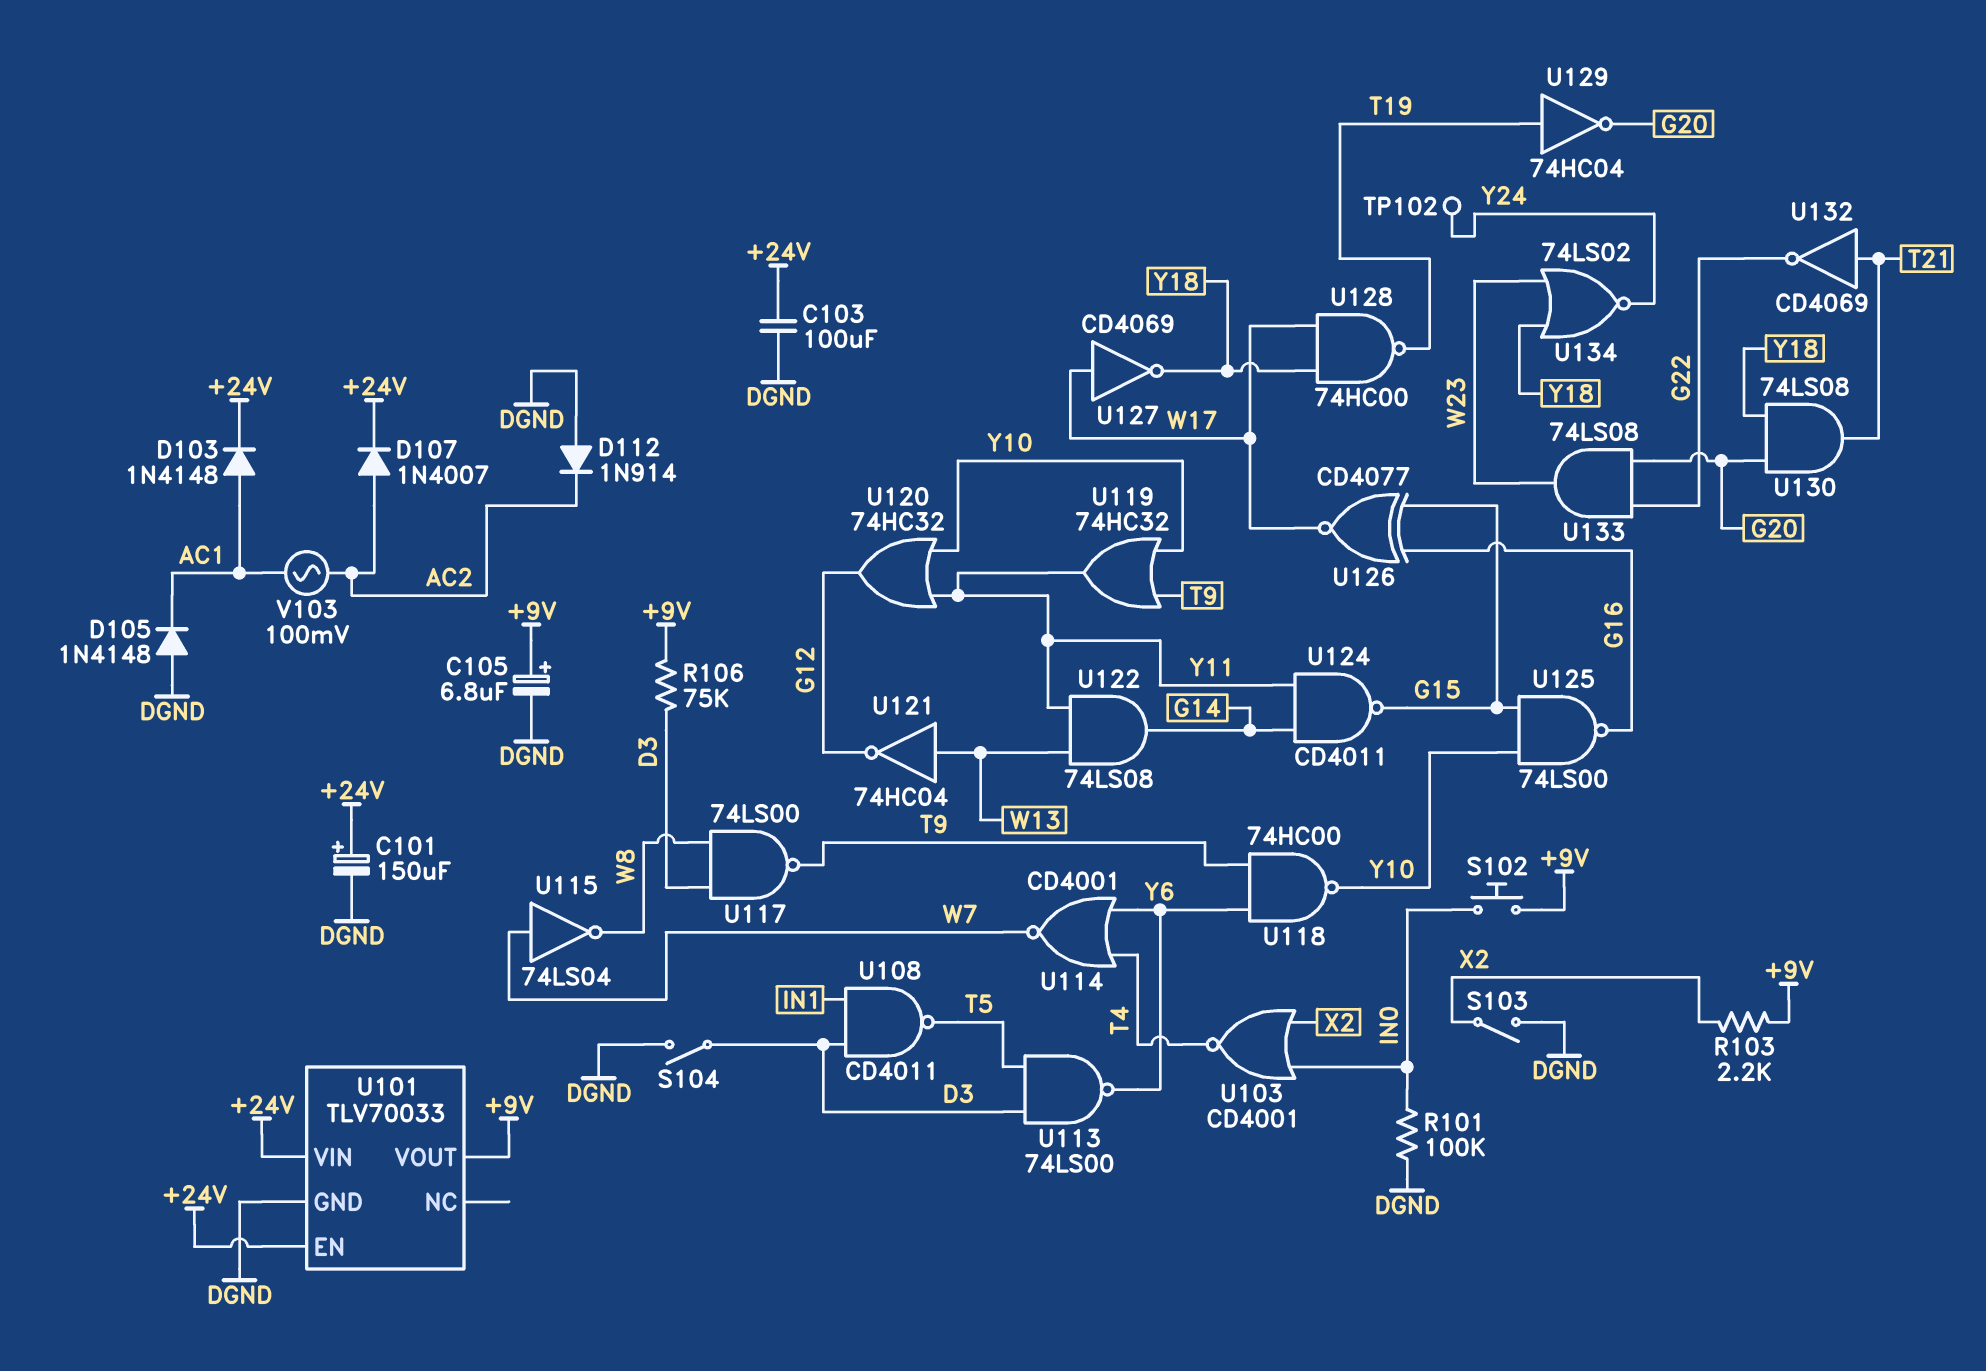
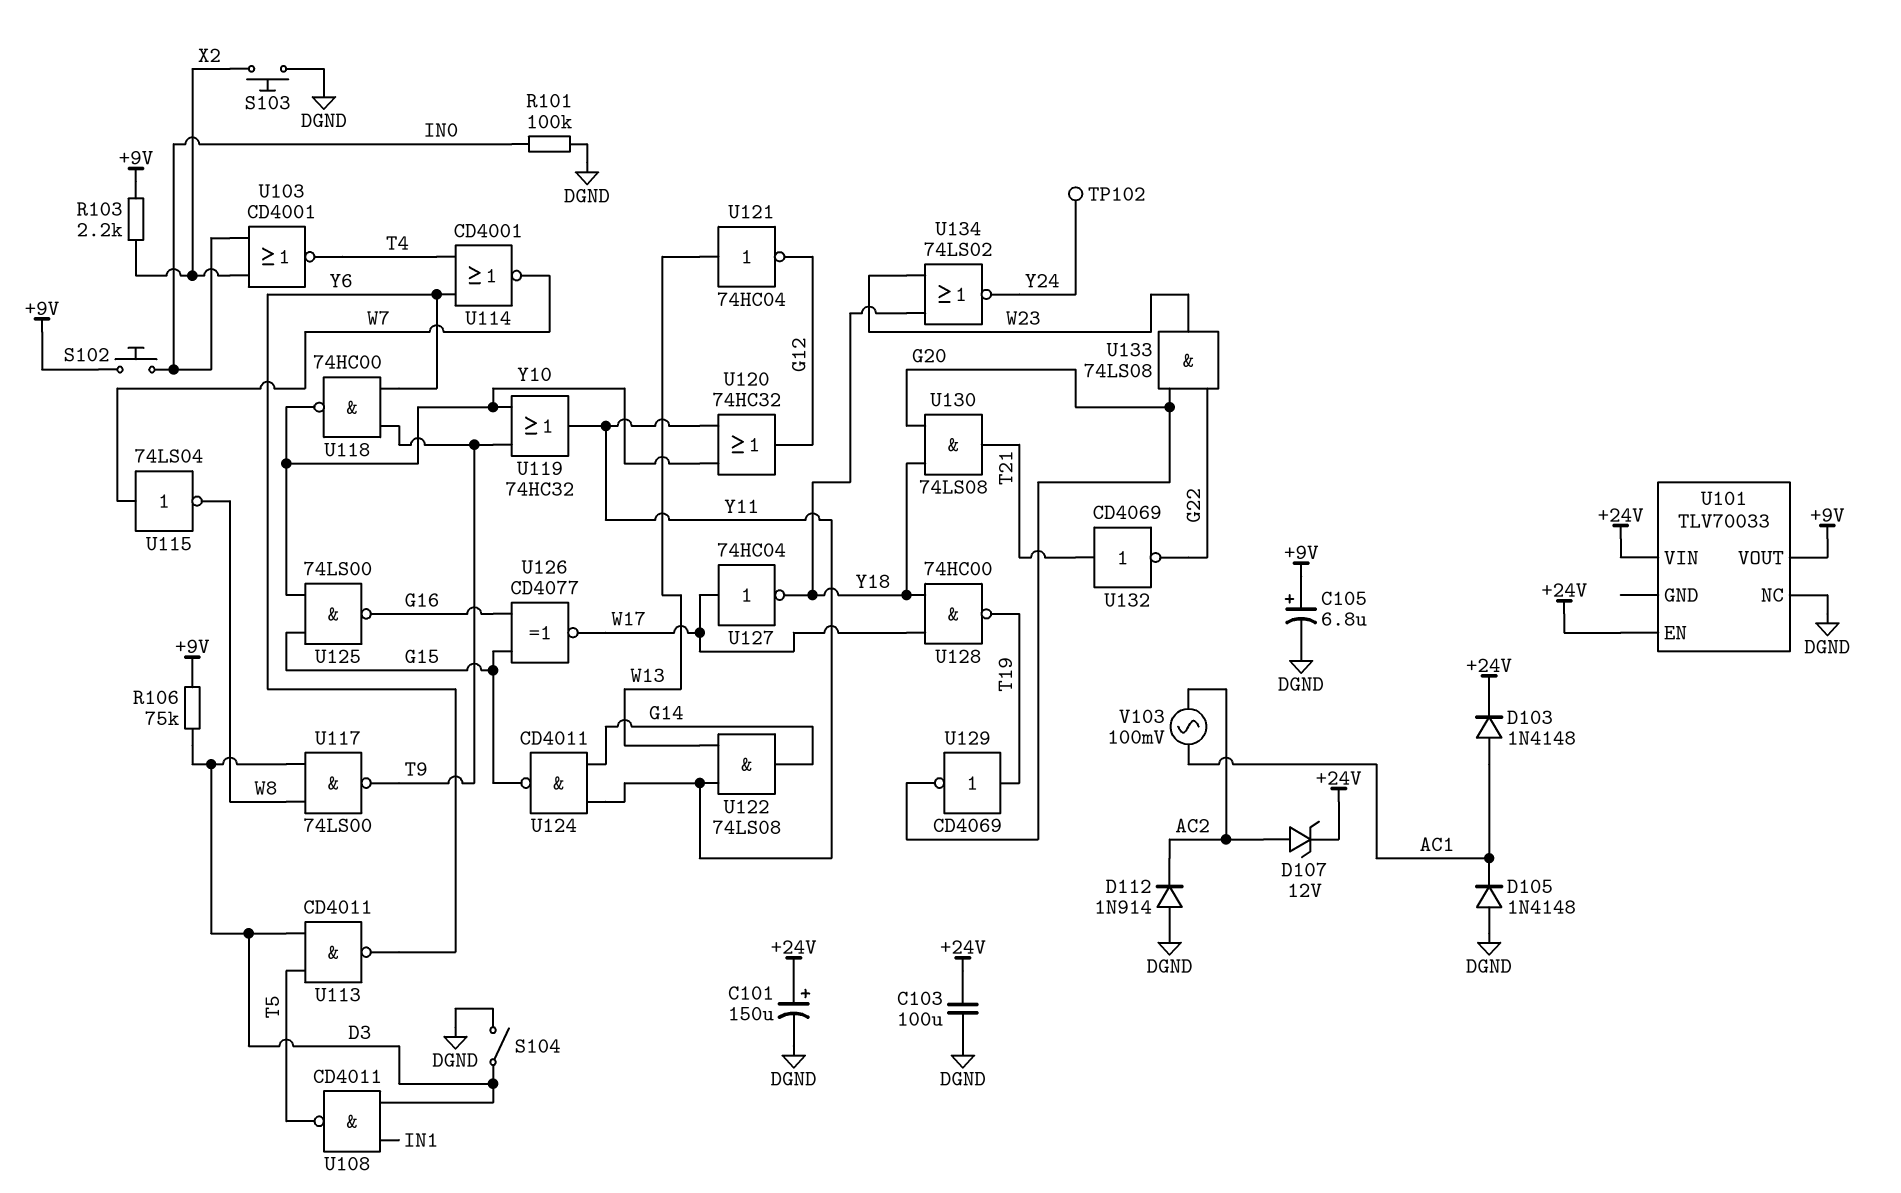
D107: diode 1N4007 (A AC2, K +24V) -> zener 12V (A AC2, K +24V)
S103: switch (DGND, X2) -> button (DGND, X2)
U101 pin GND: DGND -> none
U101 pin NC: none -> DGND
U113: NAND 74LS00 (in D3, in T5, out Y6) -> NAND CD4011 (in D3, in T5, out Y6)
U127: NOT CD4069 (in W17, out Y18) -> NOT 74HC04 (in W17, out Y18)
U129: NOT 74HC04 (in T19, out G20) -> NOT CD4069 (in T19, out G20)

